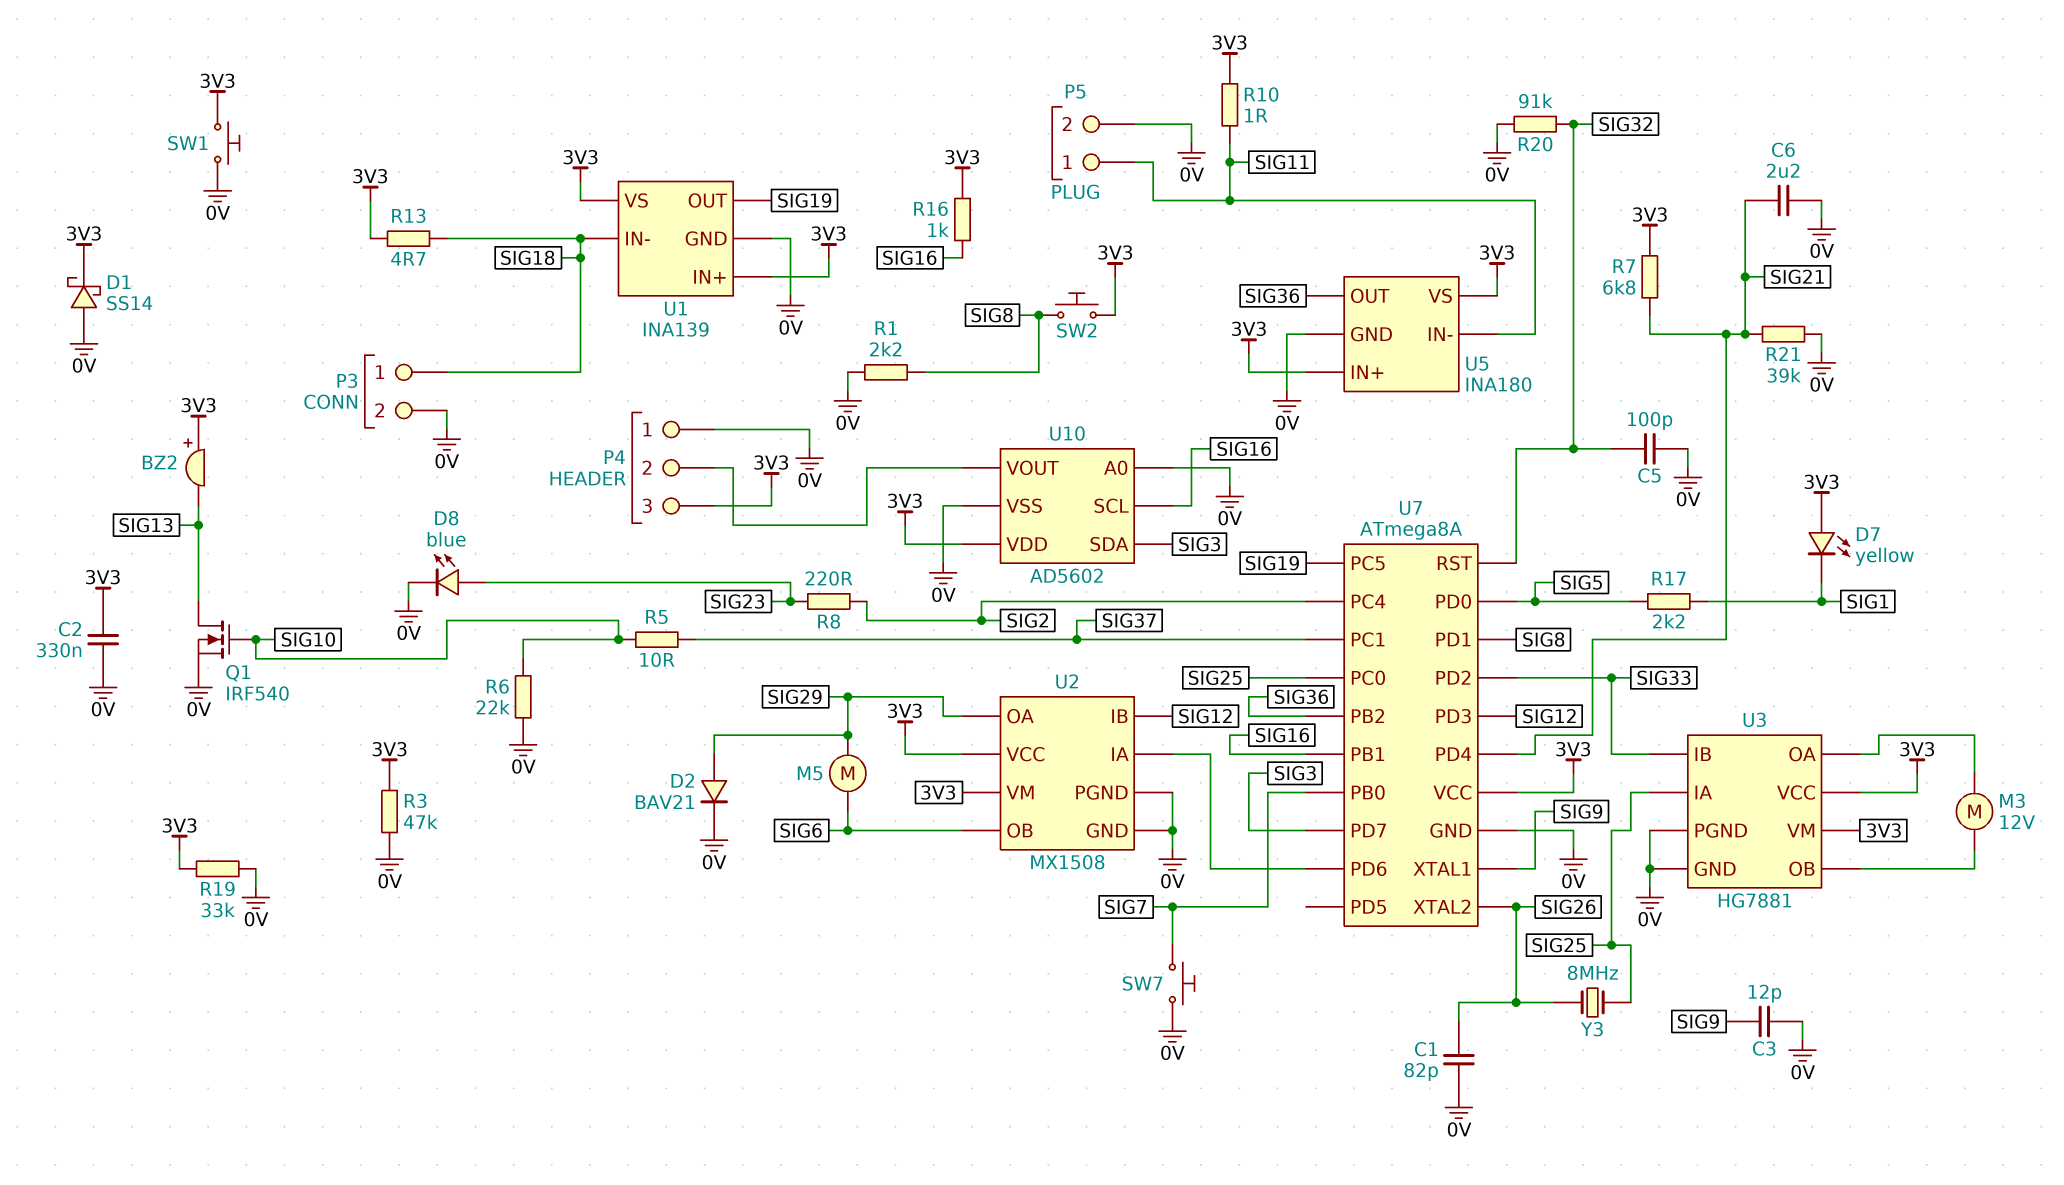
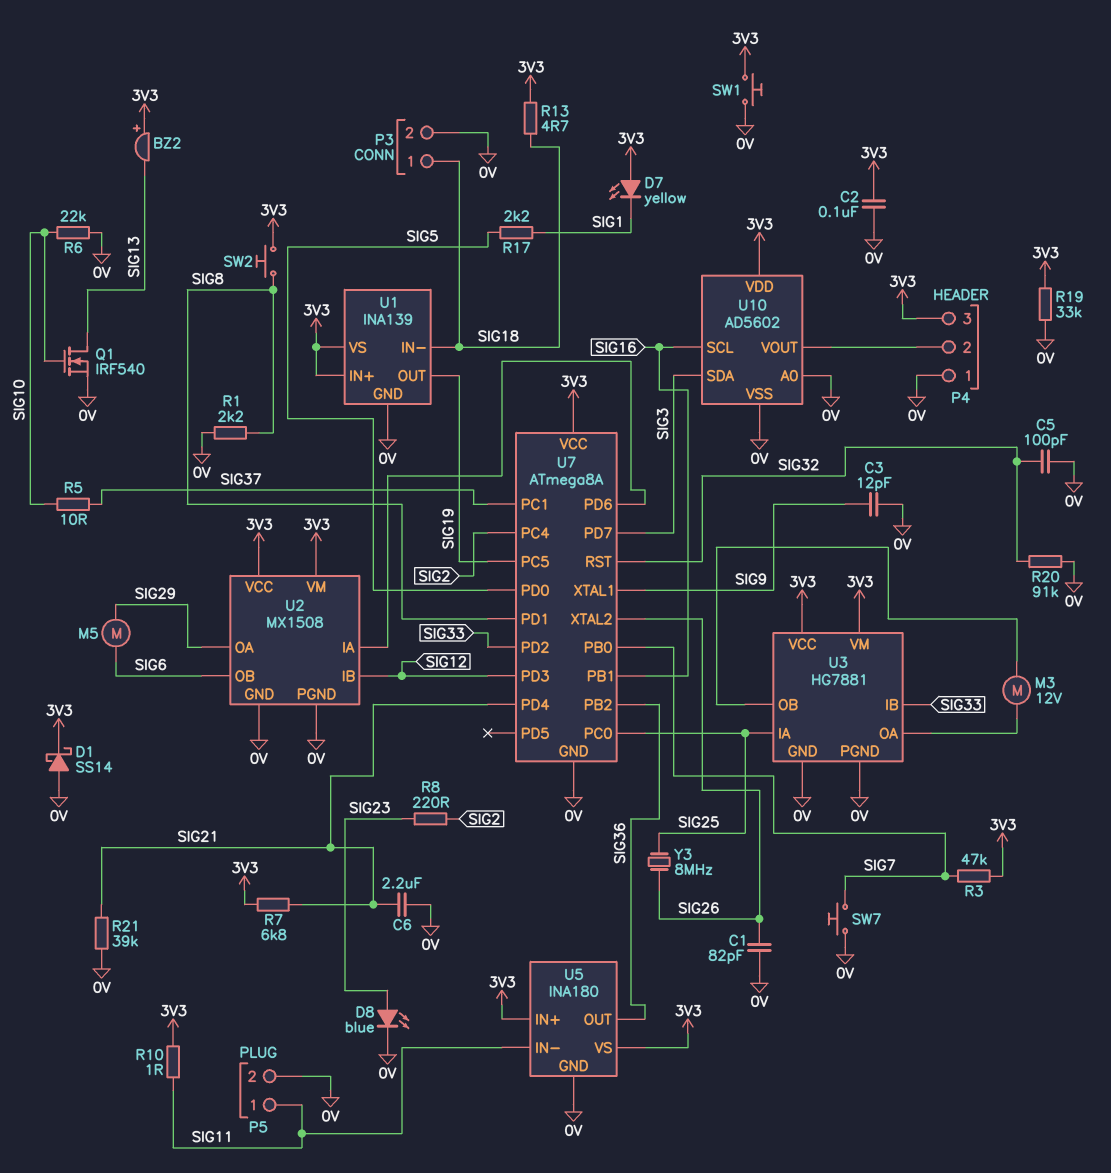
C2: 330nF (0V, 3V3) -> 100nF (0V, 3V3)
D2: diode BAV21 (A SIG29, K 0V) -> none
R3: 47k (0V, 3V3) -> 47k (3V3, SIG7)
R16: 1k (3V3, SIG16) -> none

